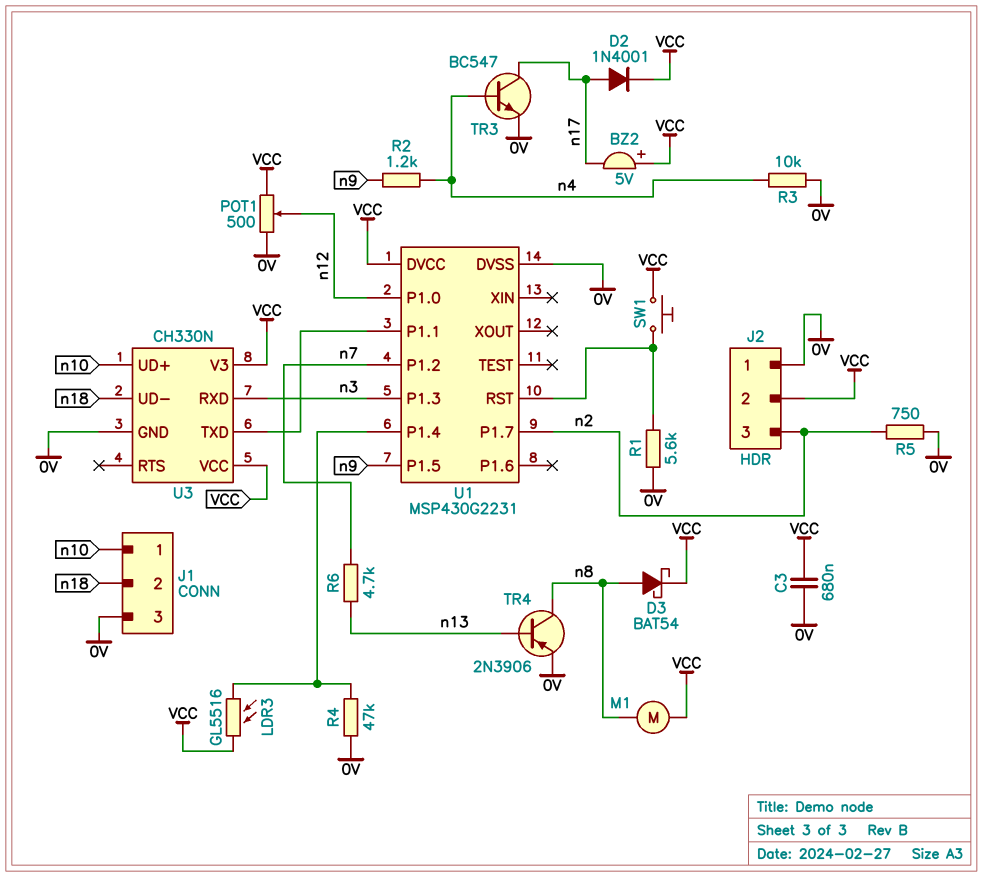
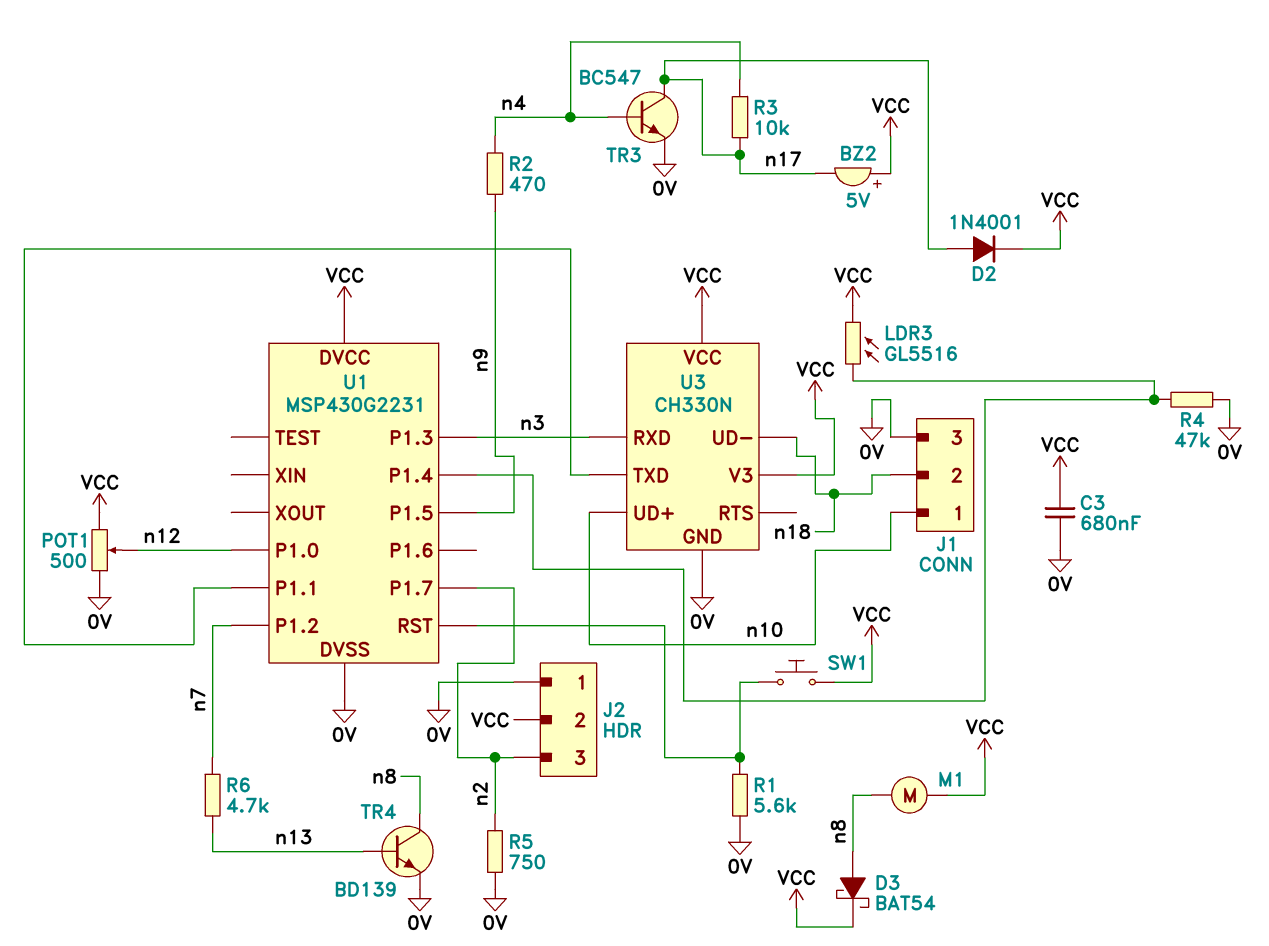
R2: 1.2k (n4, n9) -> 470 (n4, n9)
R3: 10k (0V, n4) -> 10k (n4, n17)
TR4: PNP 2N3906 (B n13, C n8, E 0V) -> NPN BD139 (B n13, C n8, E 0V)

